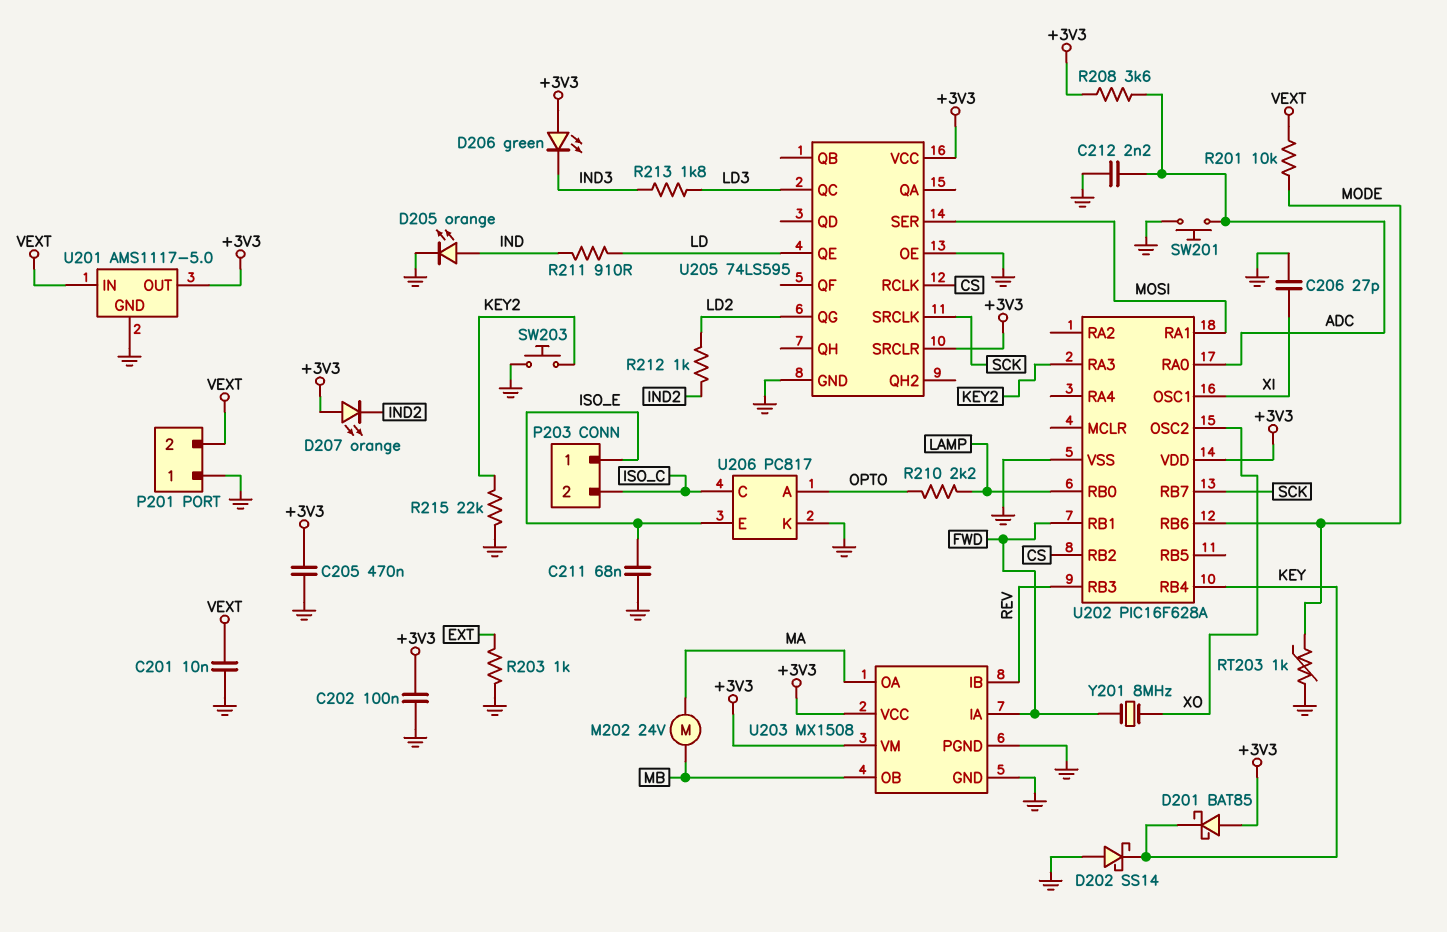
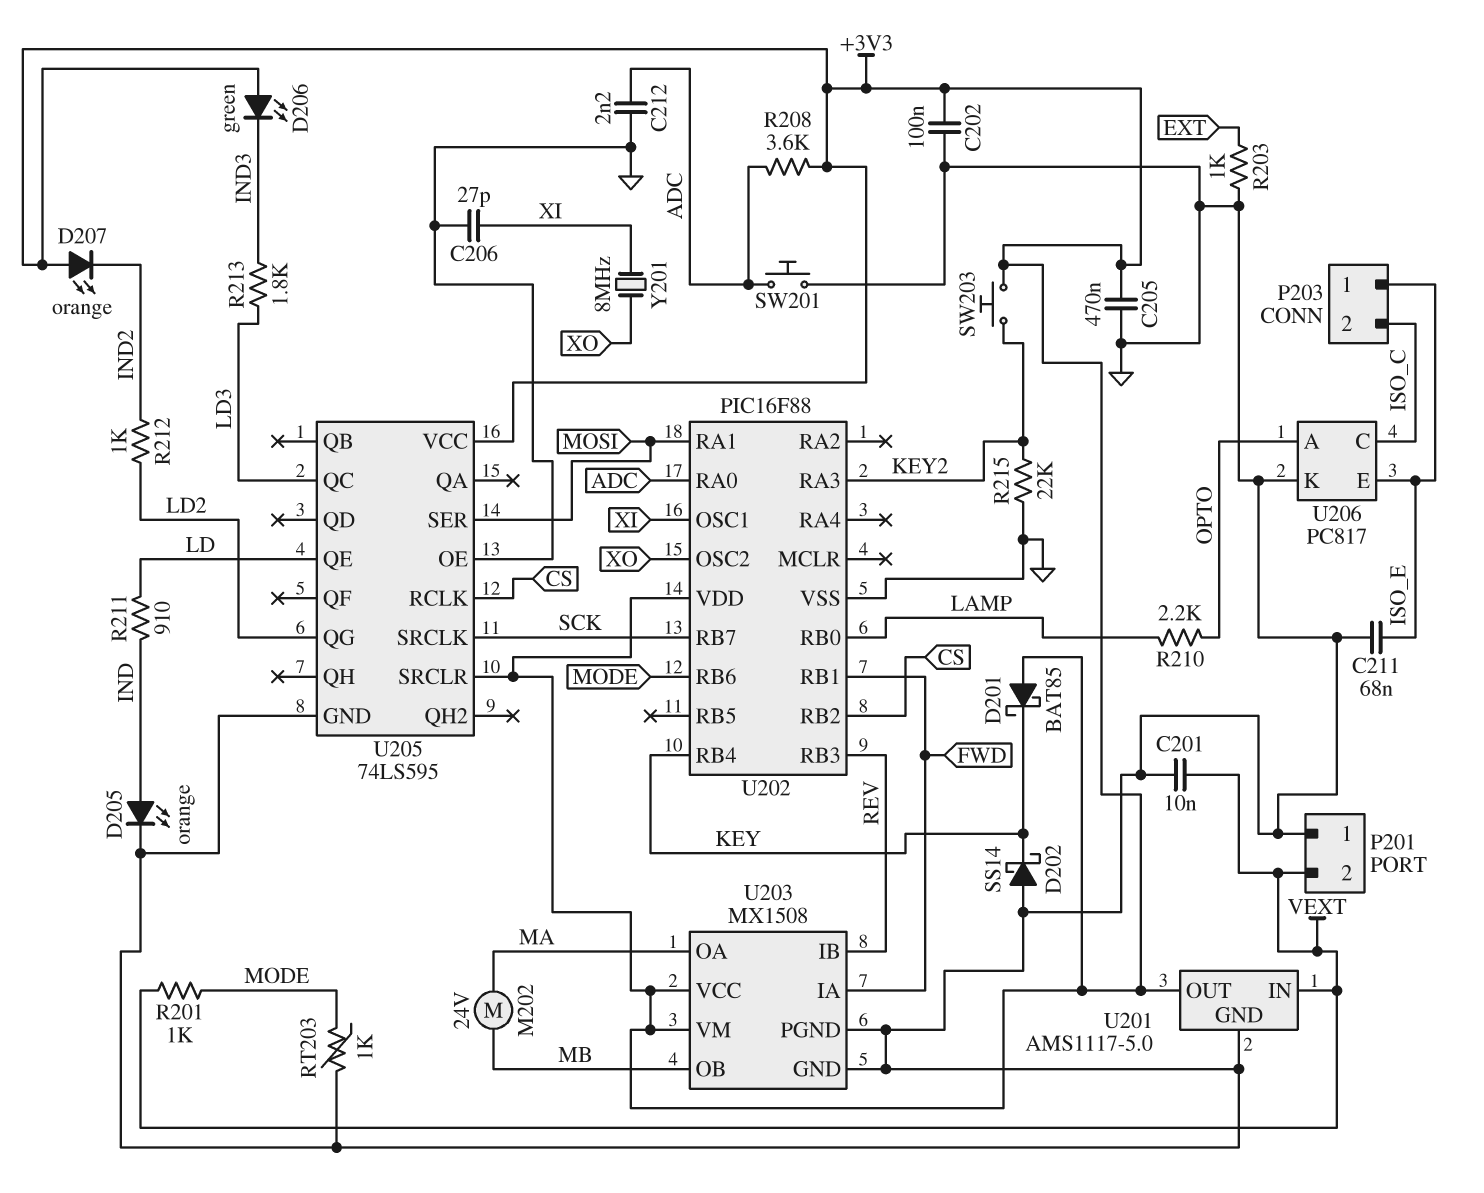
R201: 10k (MODE, VEXT) -> 1k (MODE, VEXT)
SW203: button (GND, KEY2) -> button (+3V3, KEY2)
U202: PIC16F628A -> PIC16F88
Y201: 8MHz (FWD, XO) -> 8MHz (XI, XO)

